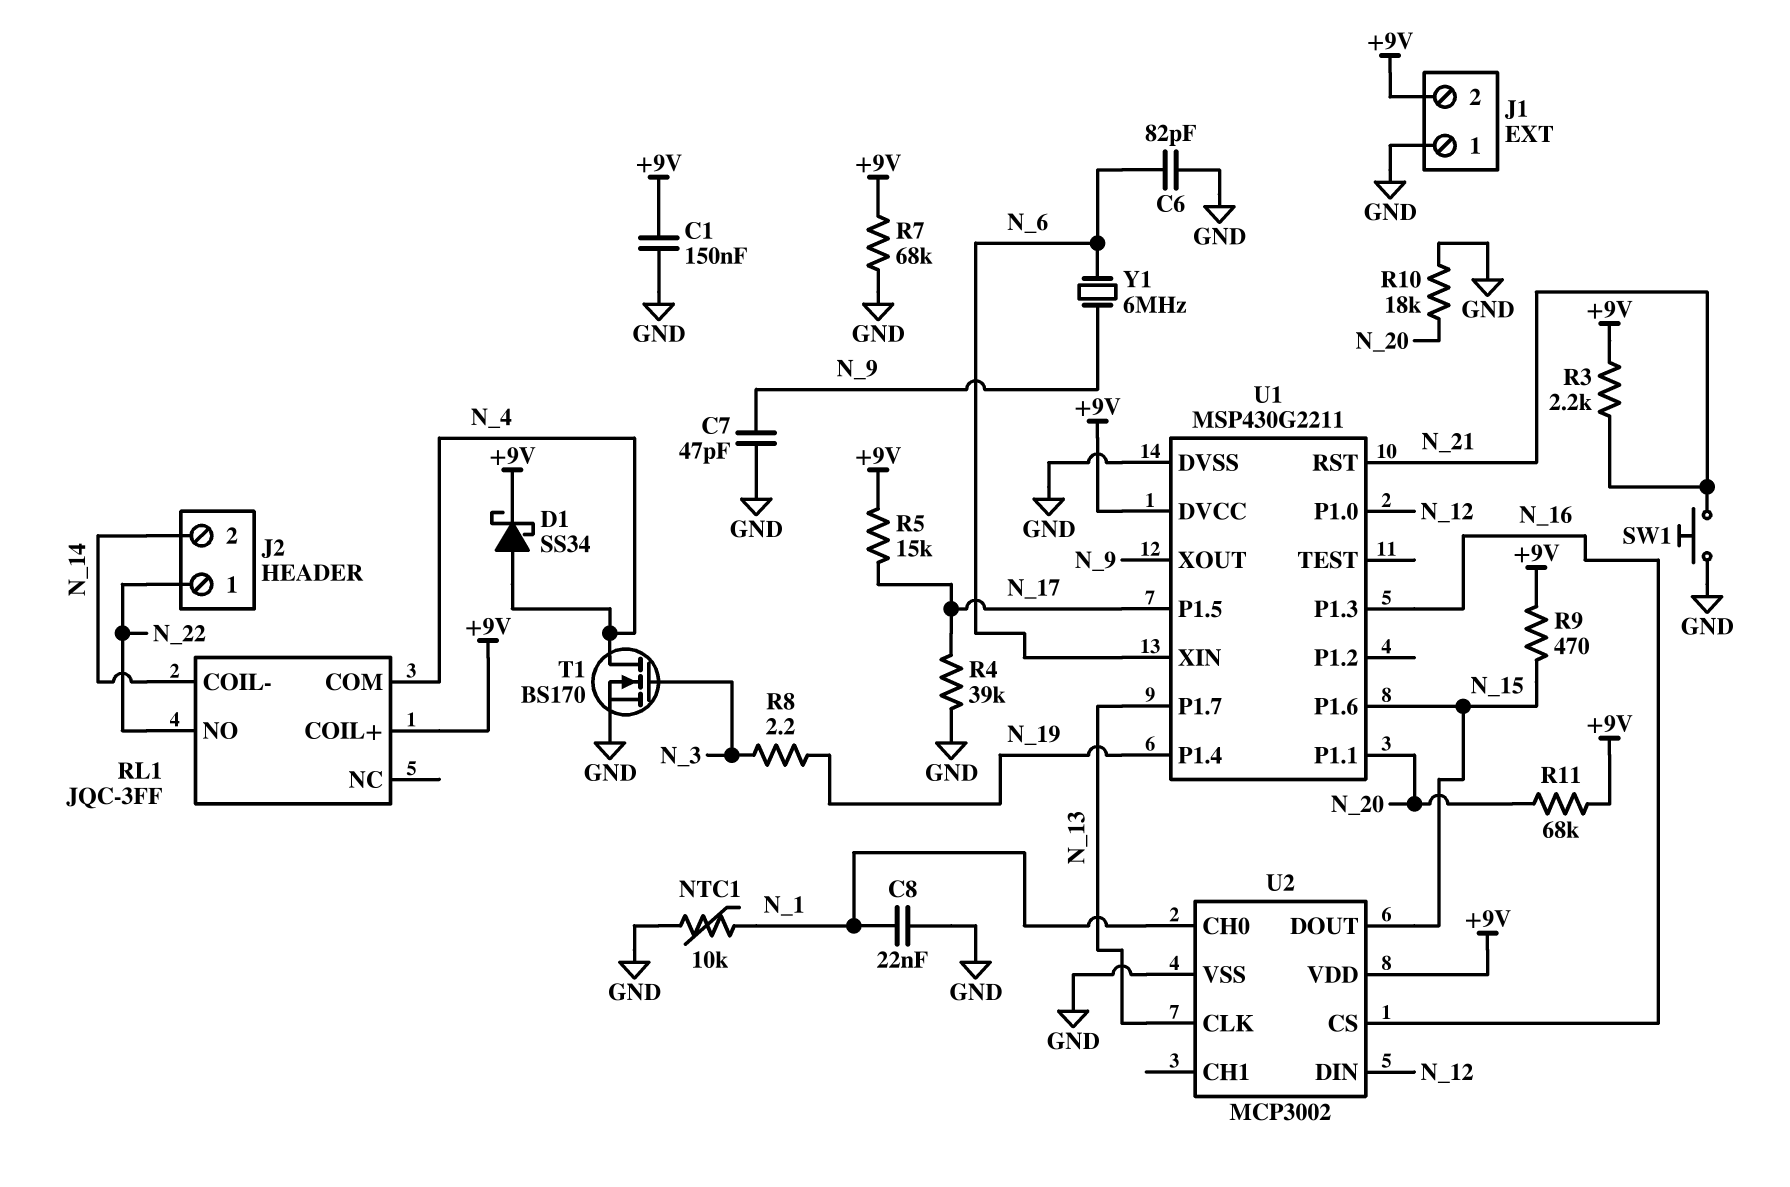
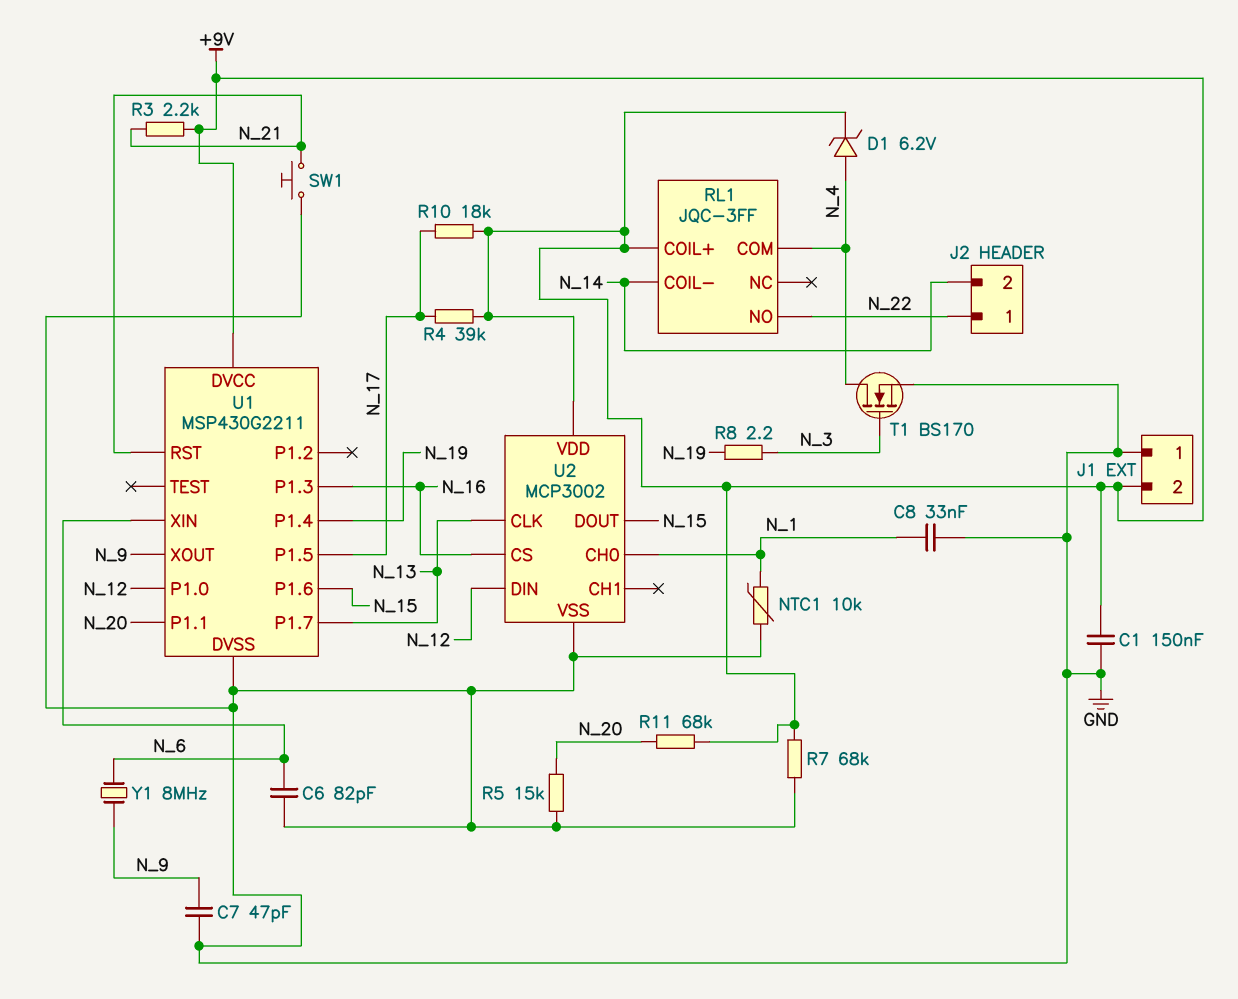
C8: 22nF (GND, N_1) -> 33nF (GND, N_1)
D1: schottky SS34 (A N_4, K +9V) -> zener 6.2V (A N_4, K +9V)
R4: 39k (GND, N_17) -> 39k (+9V, N_17)
R5: 15k (+9V, N_17) -> 15k (GND, N_20)
R9: 470 (+9V, N_15) -> none
R10: 18k (GND, N_20) -> 18k (+9V, N_17)
Y1: 6MHz (N_6, N_9) -> 8MHz (N_6, N_9)

